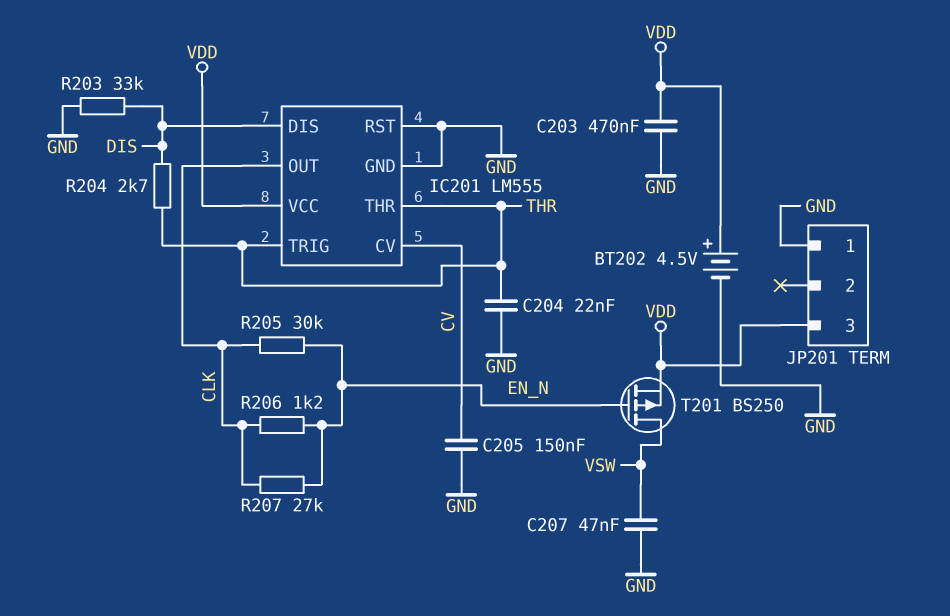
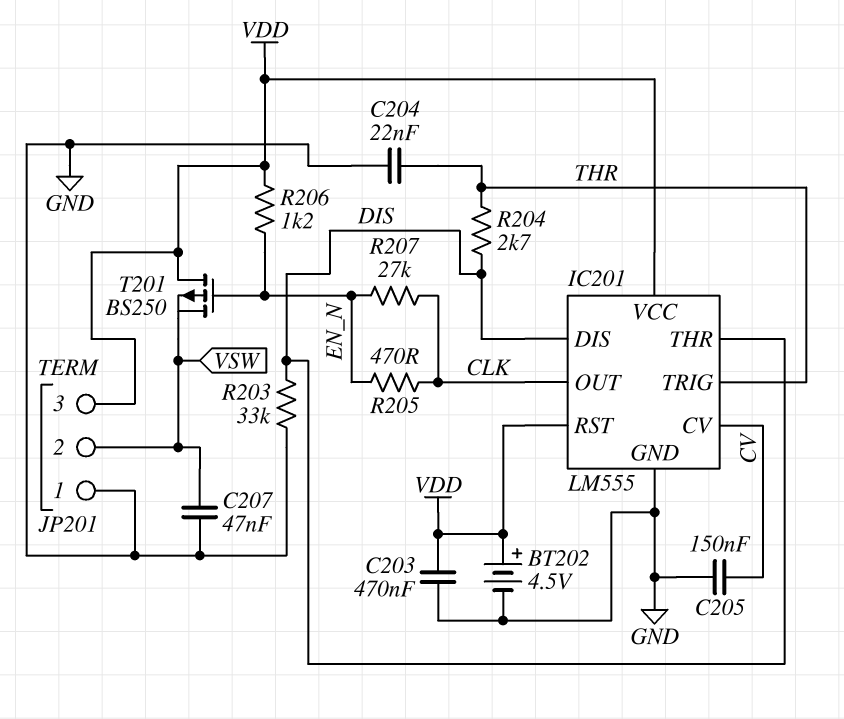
IC201 pin RST: GND -> VDD
IC201 pin THR: THR -> DIS
JP201 pin 2: none -> VSW
R205: 30k (CLK, EN_N) -> 470 (CLK, EN_N)
R206: 1.2k (CLK, EN_N) -> 1.2k (EN_N, VDD)
T201: PMOS BS250 (G EN_N, D VSW, S VDD) -> PMOS BS250 (G EN_N, D VDD, S VSW)

